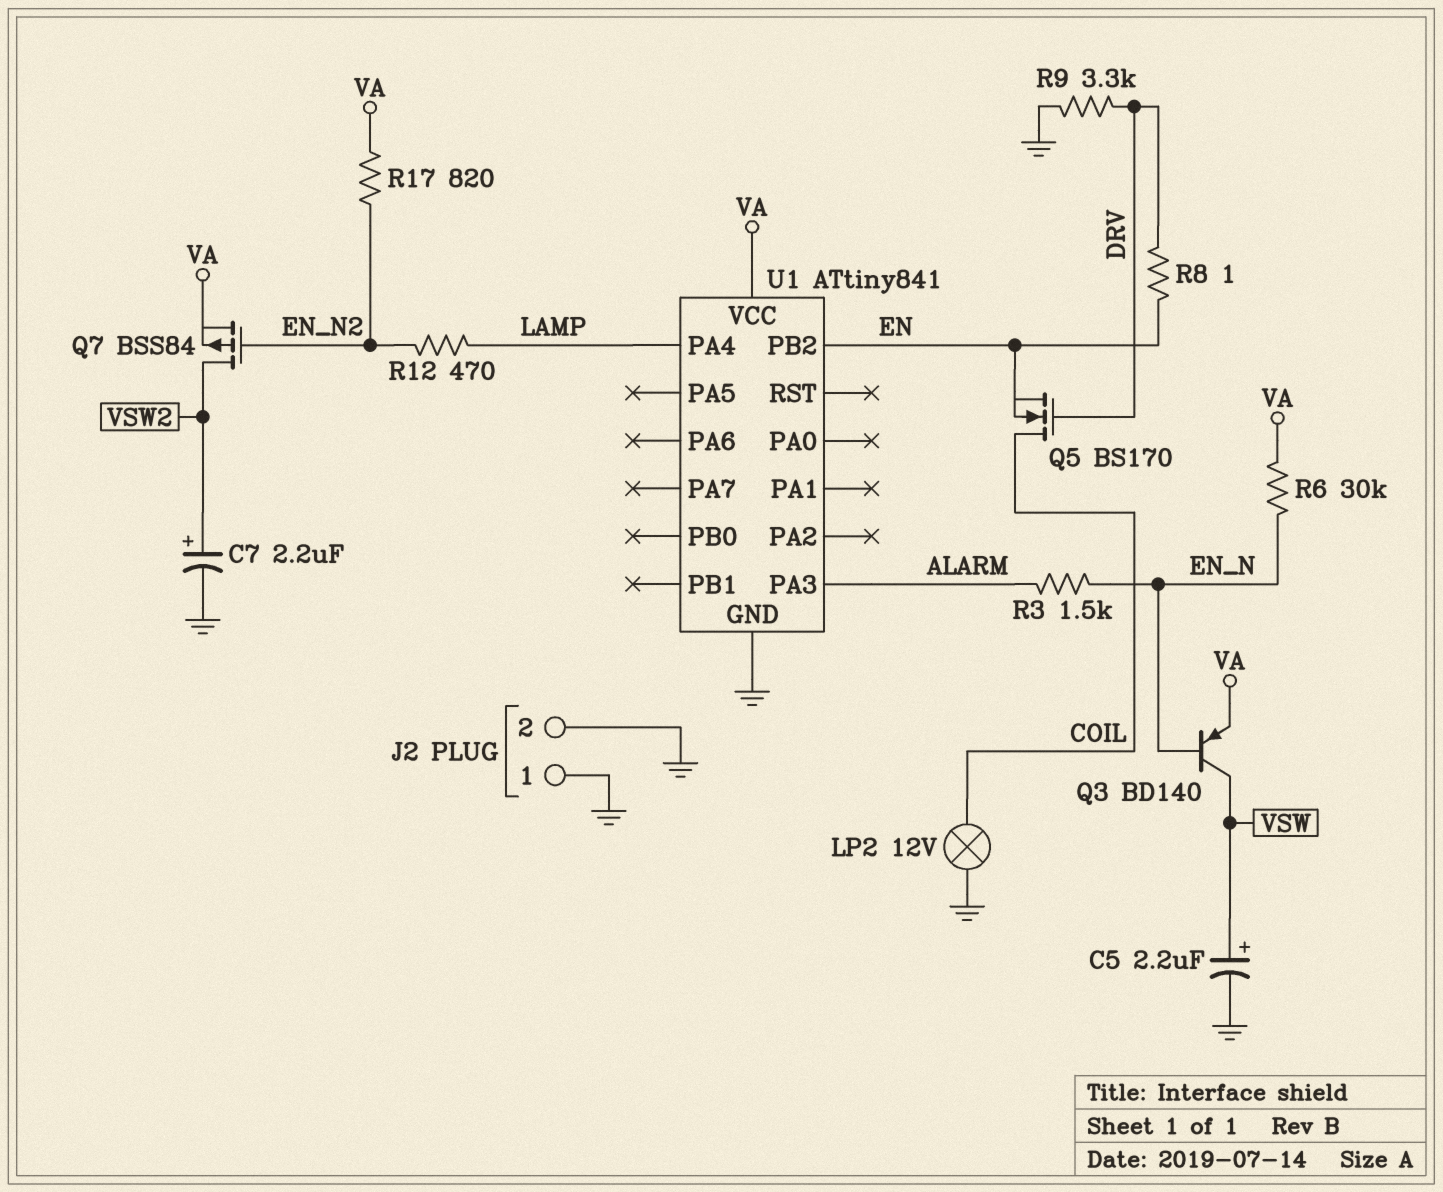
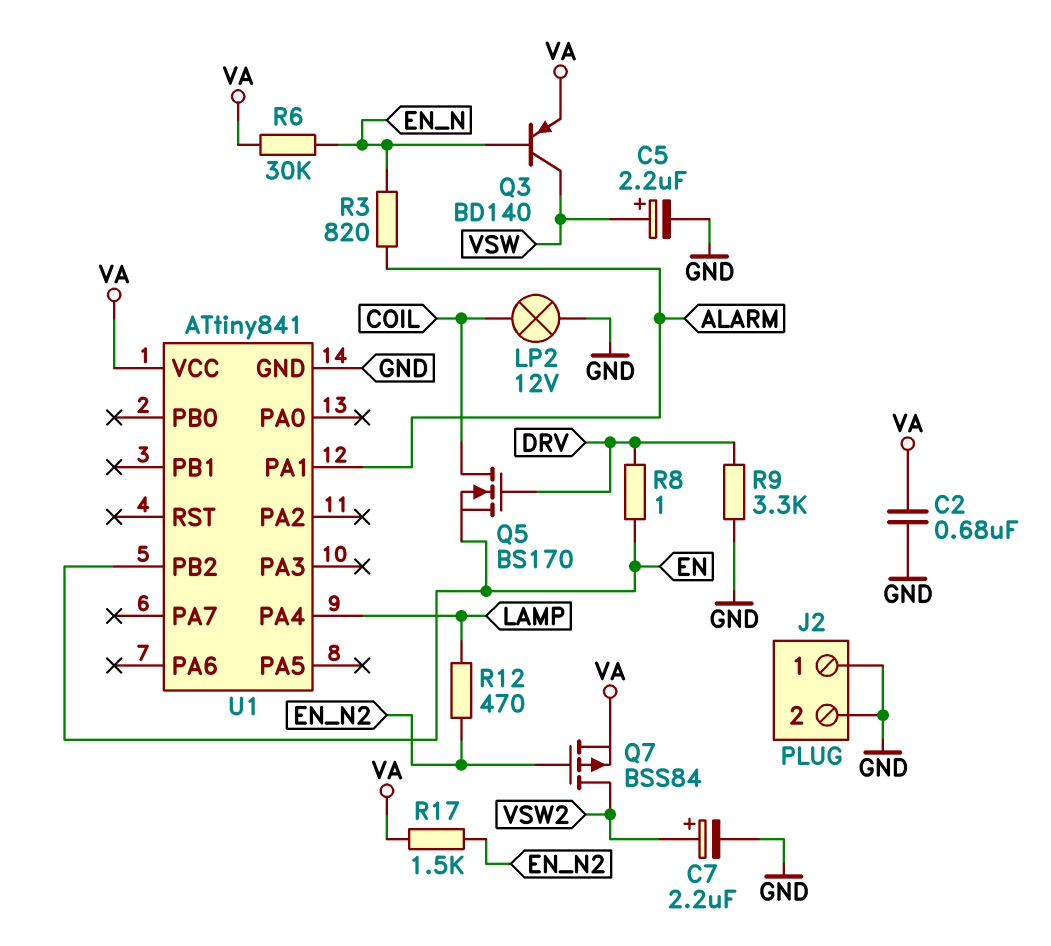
C2: none -> 680nF (GND, VA)
R3: 1.5k (ALARM, EN_N) -> 820 (ALARM, EN_N)
R17: 820 (EN_N2, VA) -> 1.5k (EN_N2, VA)
U1 pin PA1: none -> ALARM
U1 pin PA3: ALARM -> none

